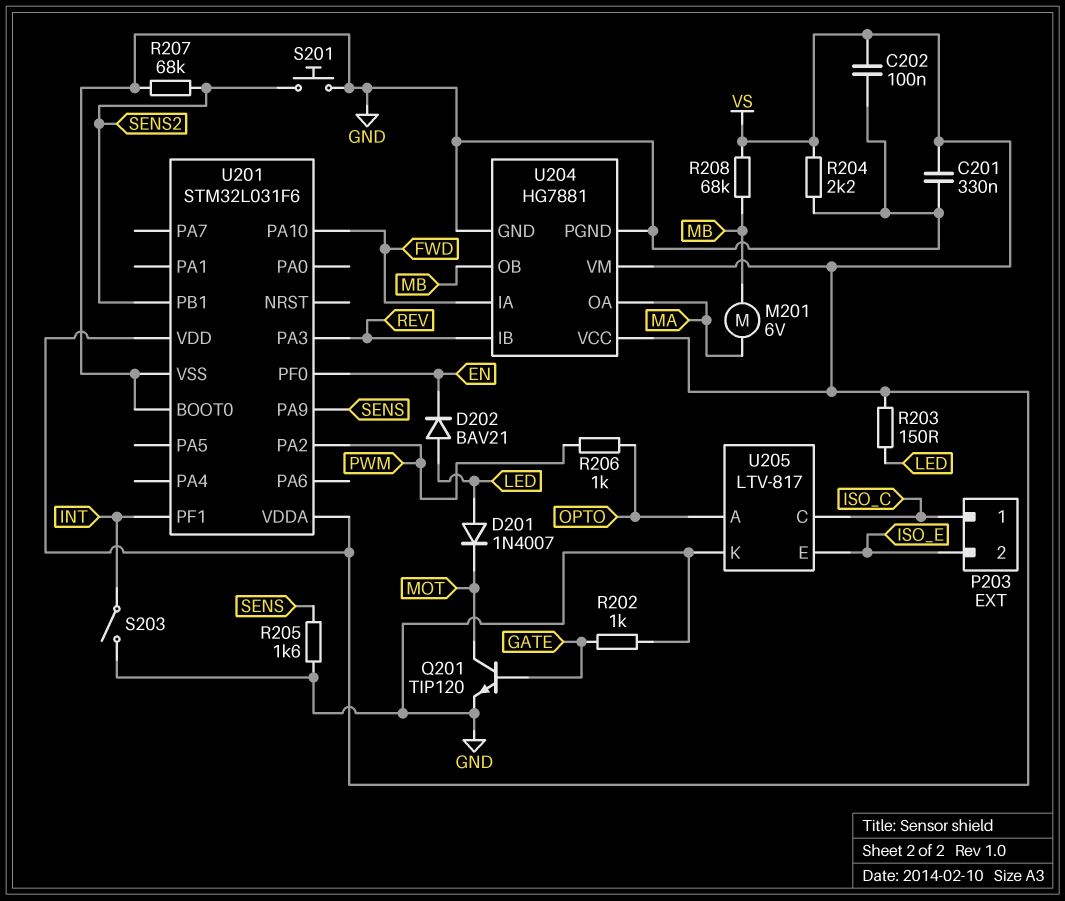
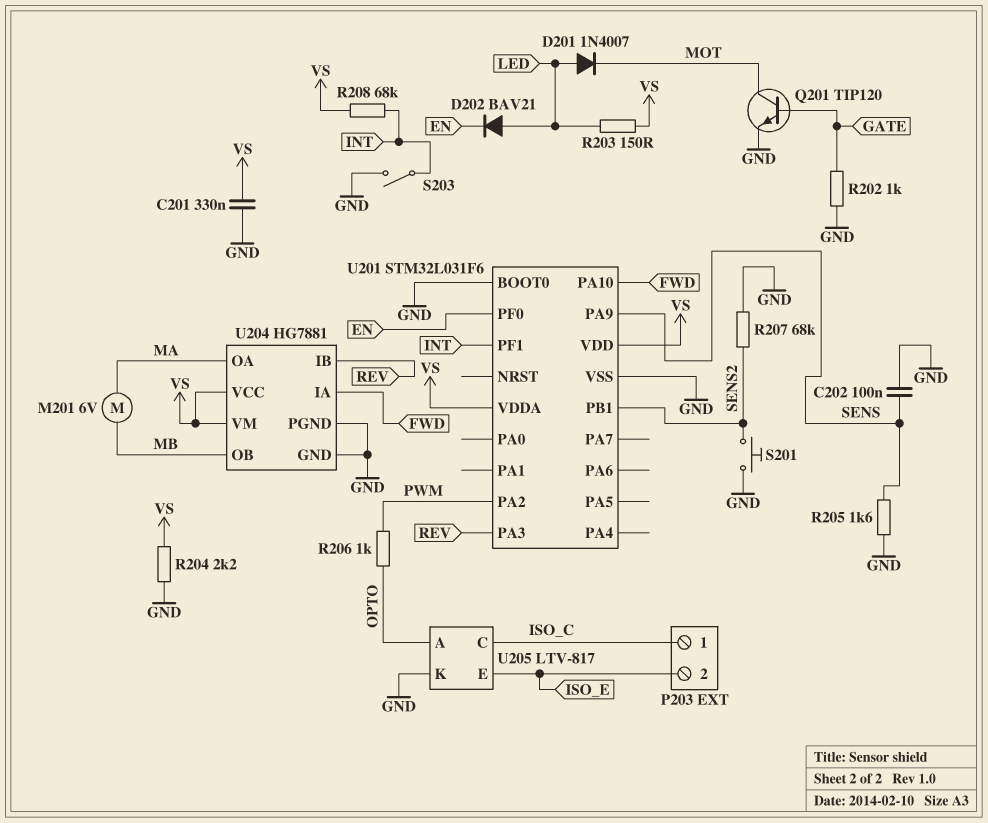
C202: 100nF (GND, VS) -> 100nF (GND, SENS)
R208: 68k (MB, VS) -> 68k (INT, VS)

